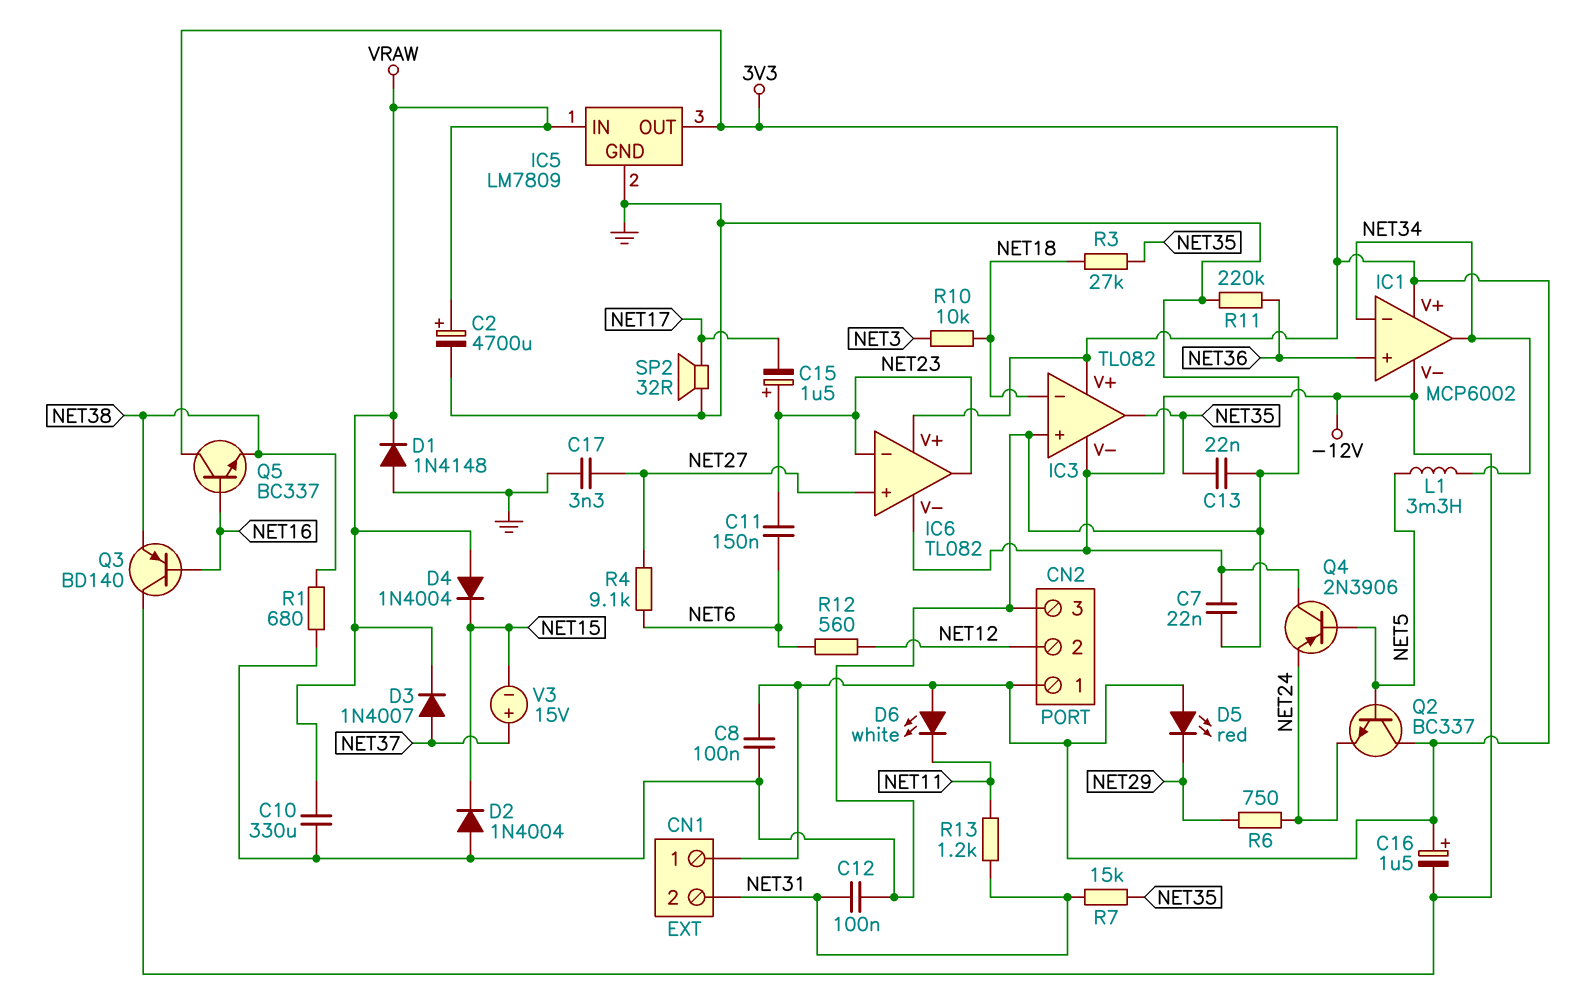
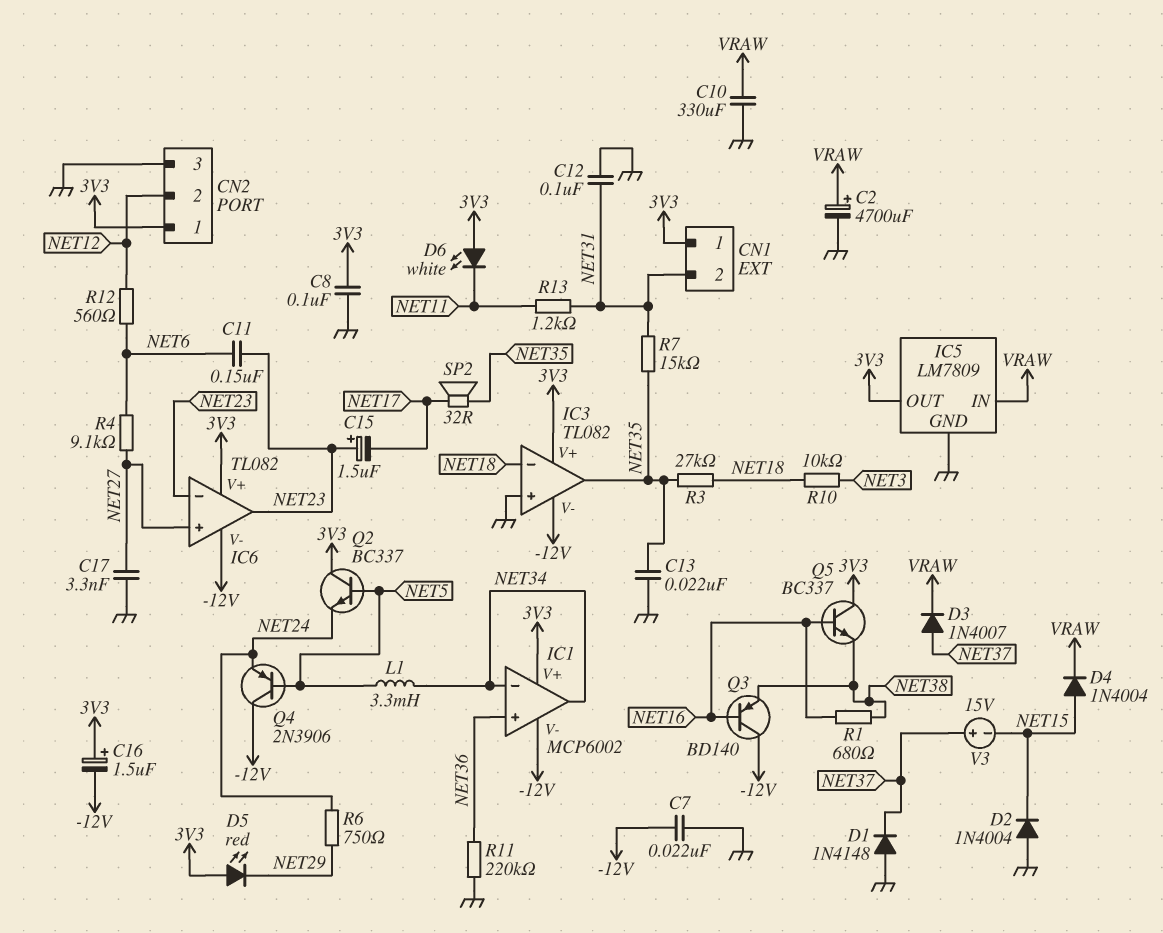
D1: diode 1N4148 (A GND, K VRAW) -> diode 1N4148 (A GND, K NET37)
D4: diode 1N4004 (A VRAW, K NET15) -> diode 1N4004 (A NET15, K VRAW)
R1: 680 (GND, NET38) -> 680 (NET16, NET38)
SP2: speaker 32R (GND, NET17) -> speaker 32R (NET17, NET35)

